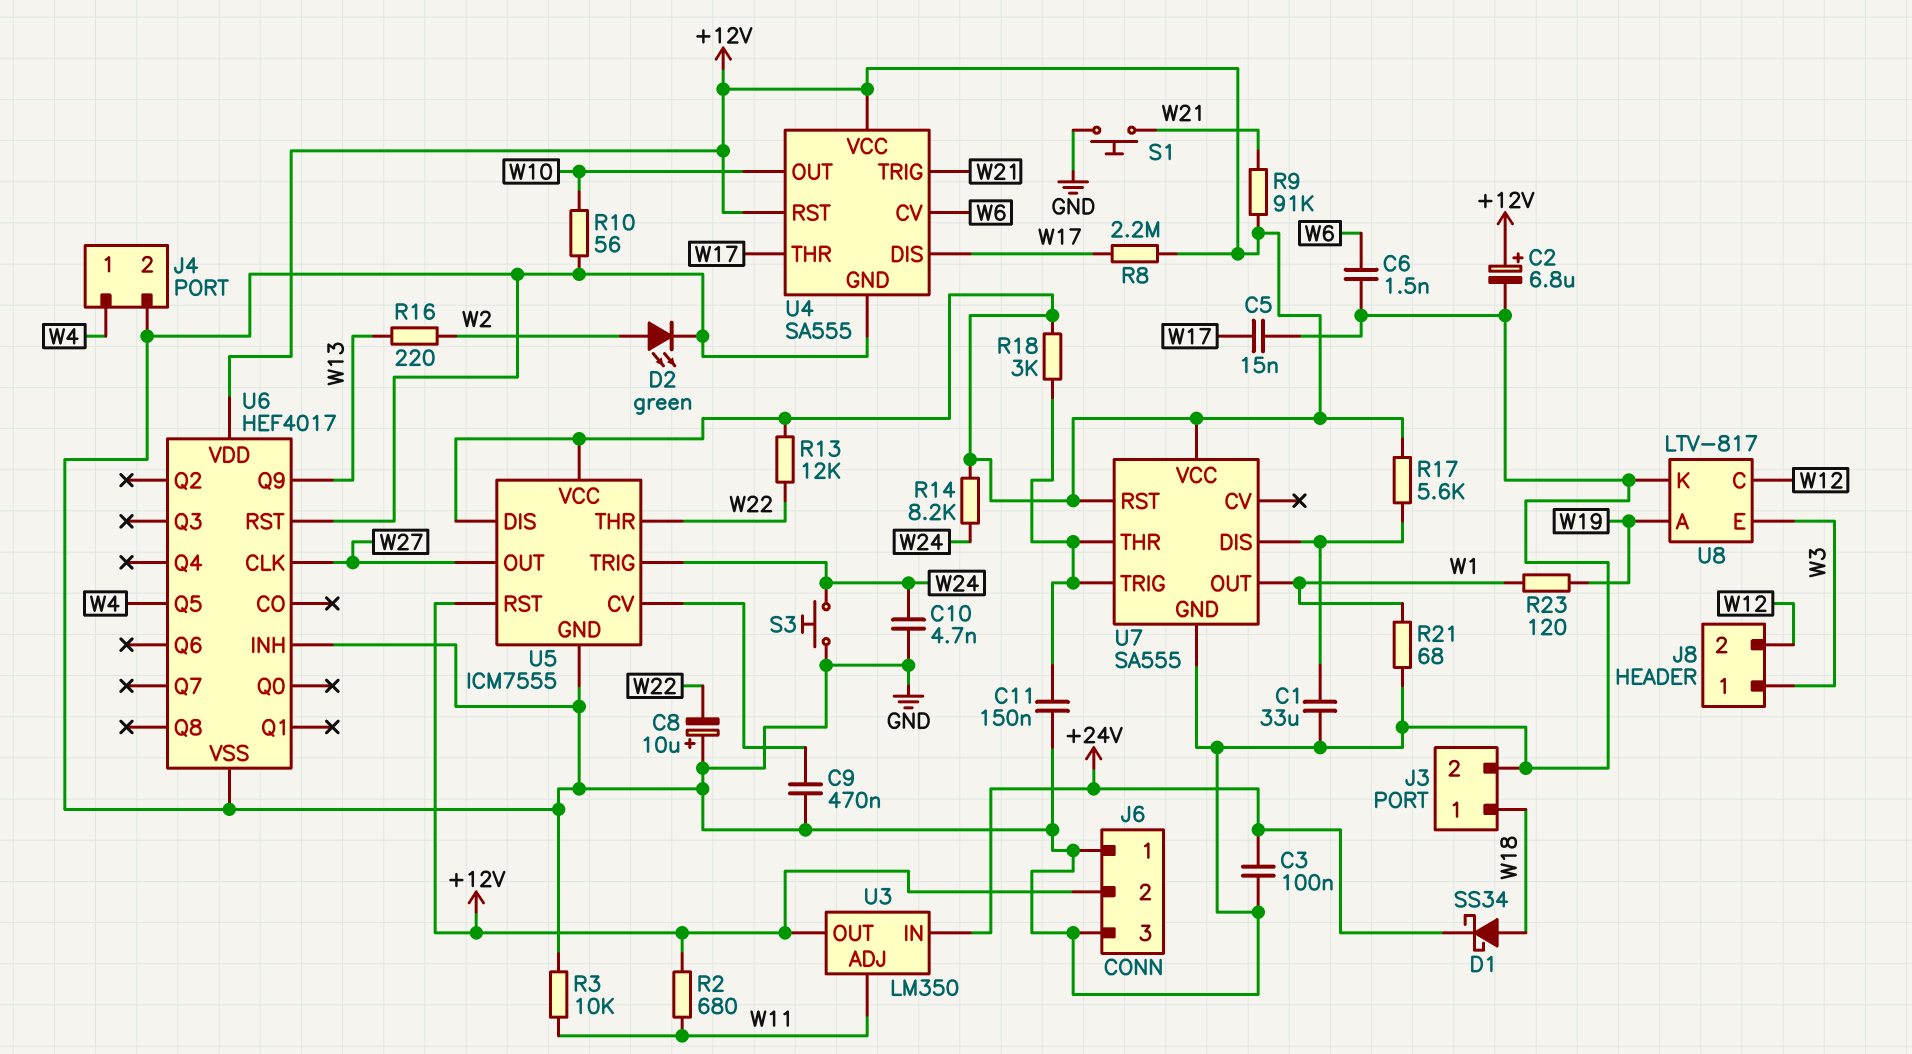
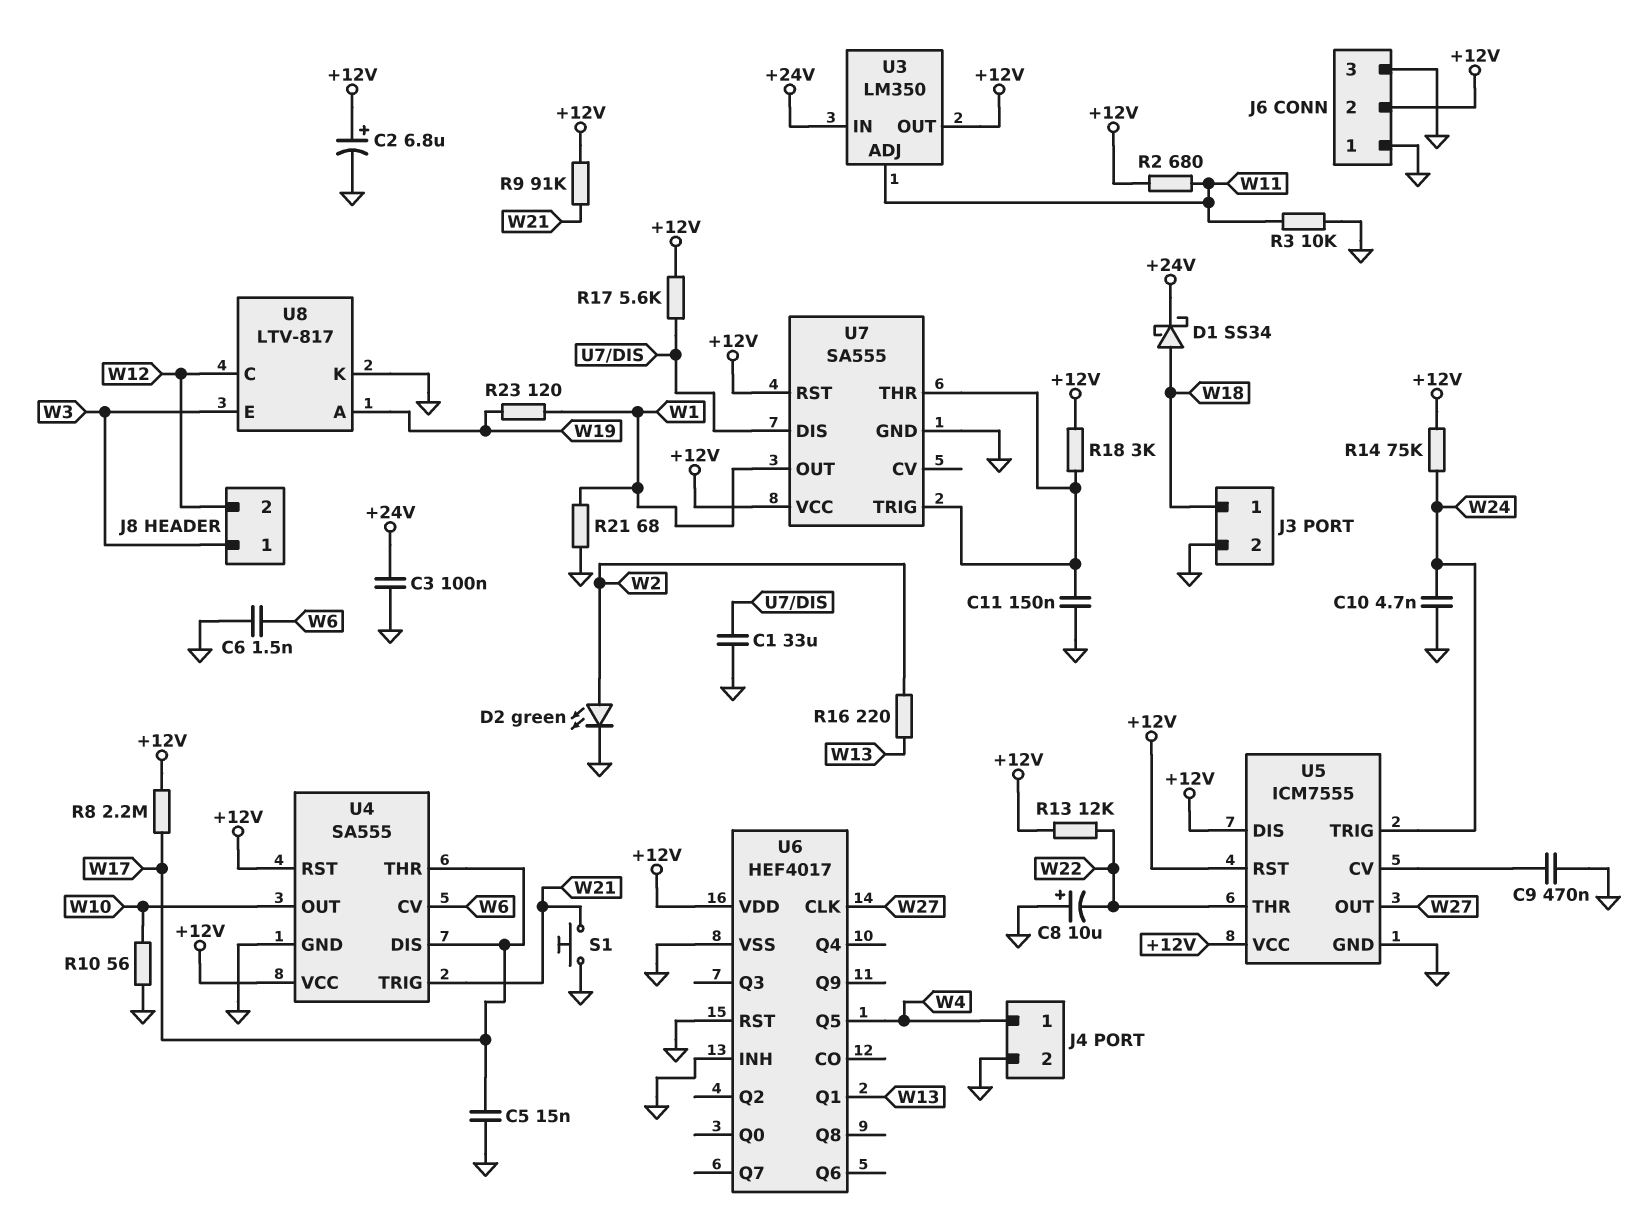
R14: 8.2k (+12V, W24) -> 75k (+12V, W24)
S3: button (GND, W24) -> none
U6 pin Q1: none -> W13
U6 pin Q9: W13 -> none

